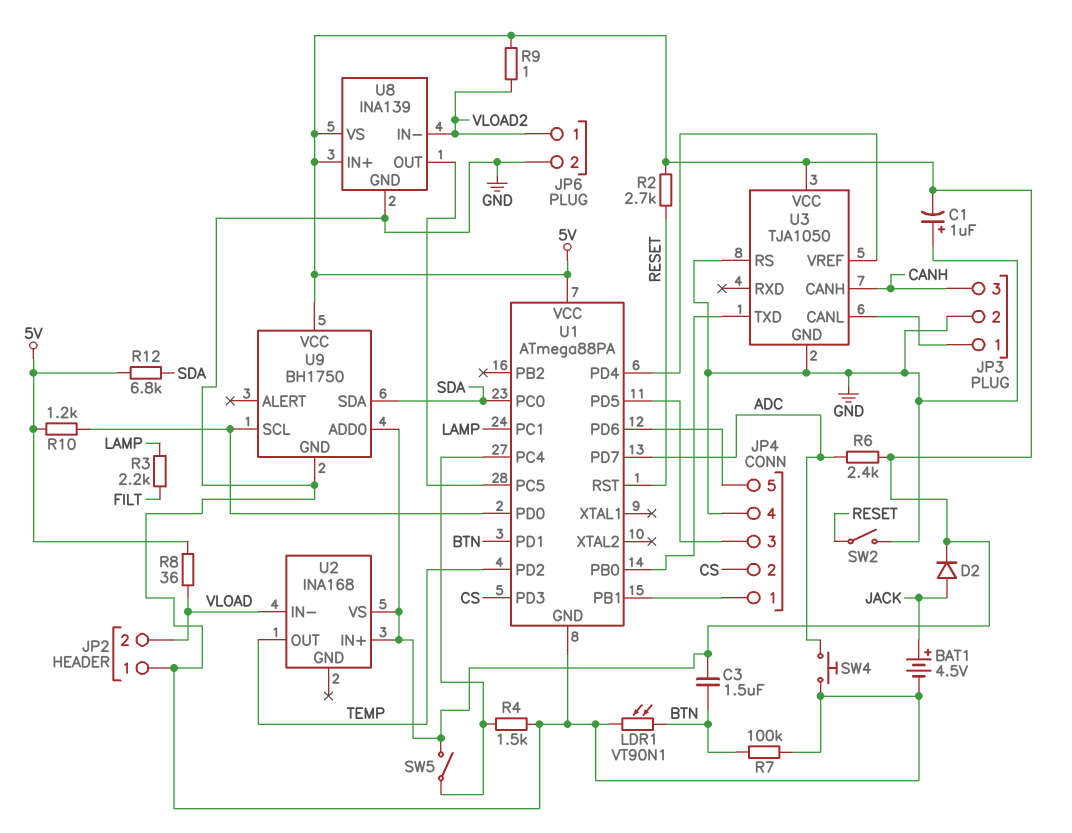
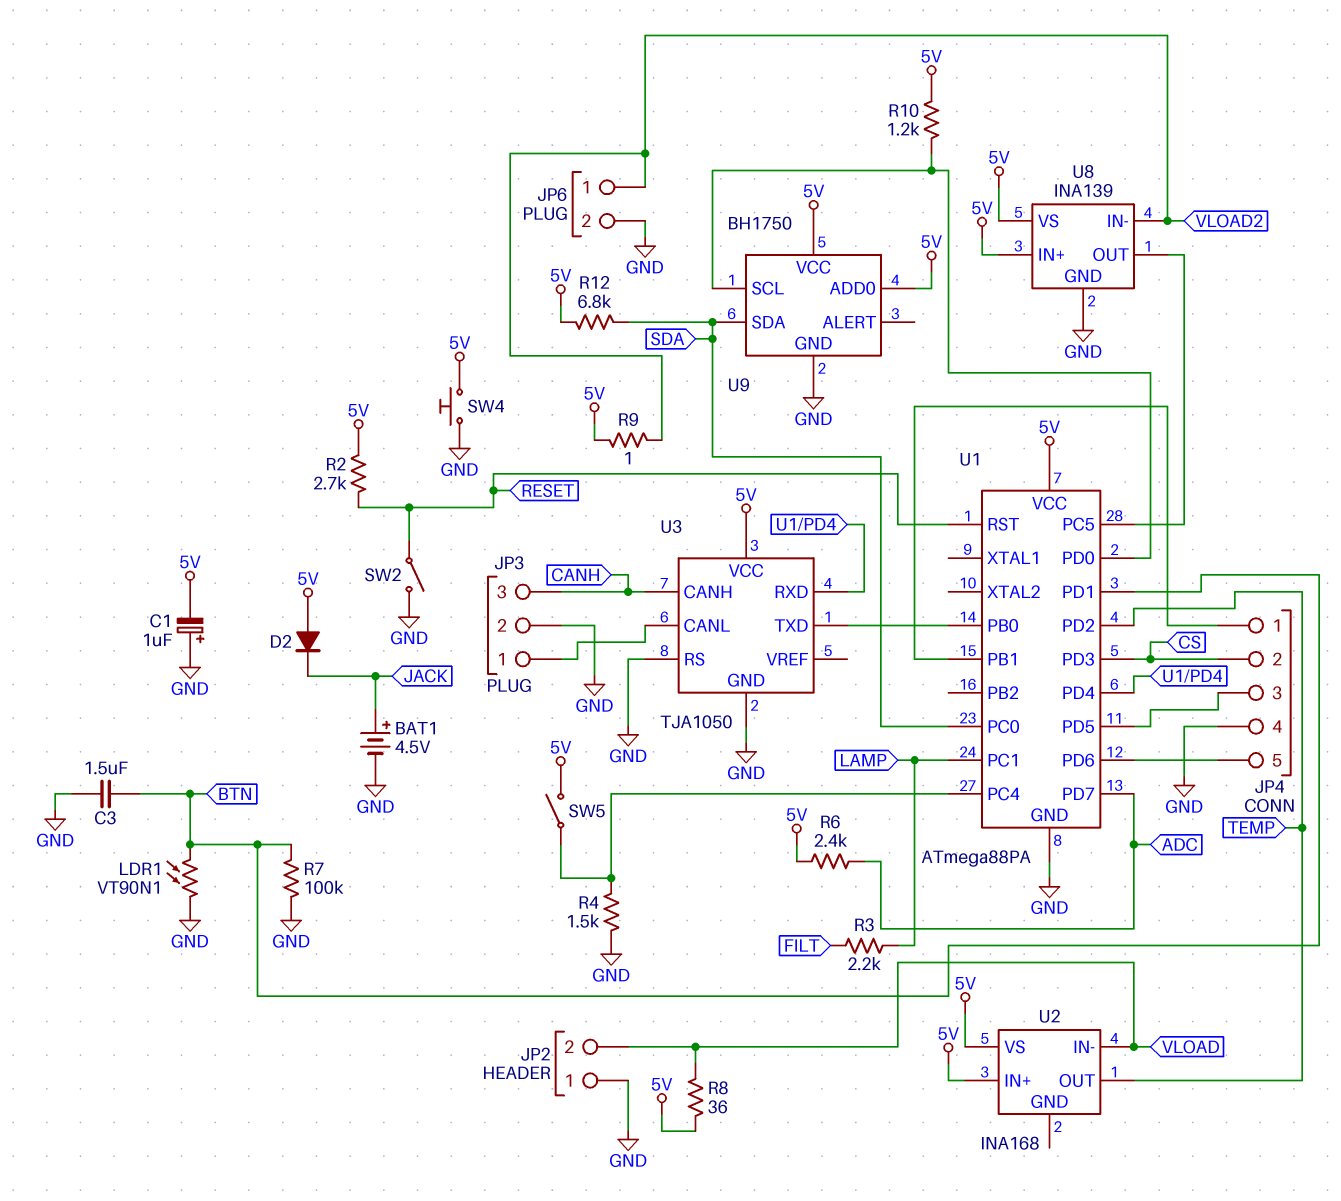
C3: 1.5uF (5V, BTN) -> 1.5uF (BTN, GND)
D2: diode (A JACK, K 5V) -> diode (A 5V, K JACK)
SW4: button (ADC, GND) -> button (5V, GND)
U3 pin RXD: none -> U1/PD4
U3 pin VREF: U1/PD4 -> none

